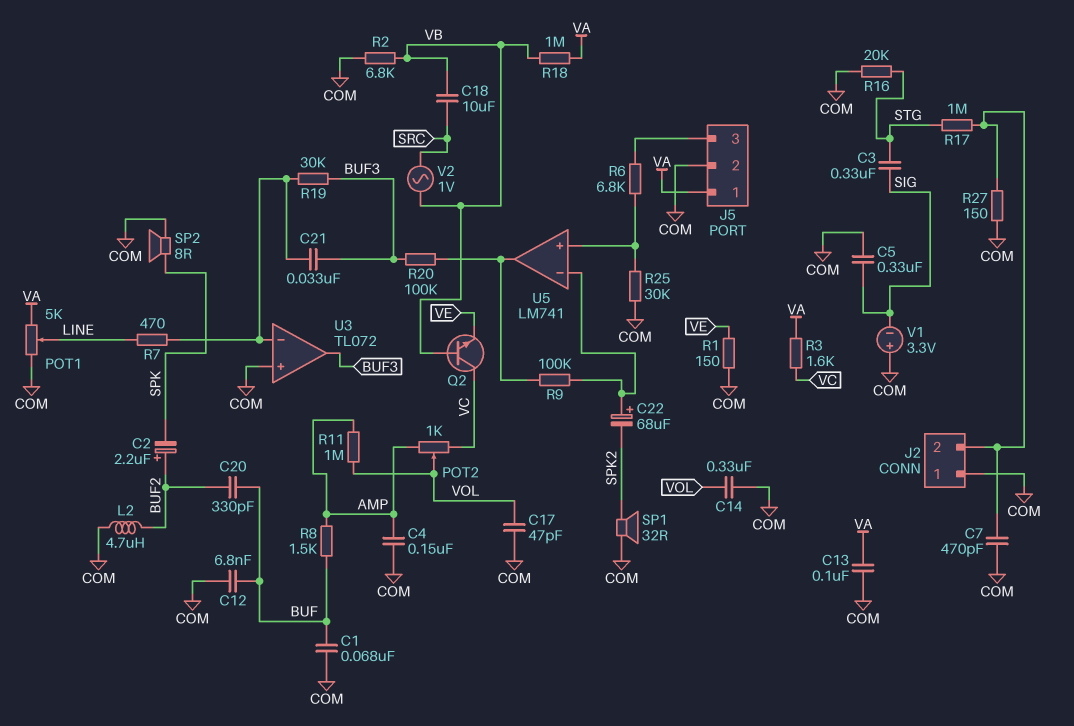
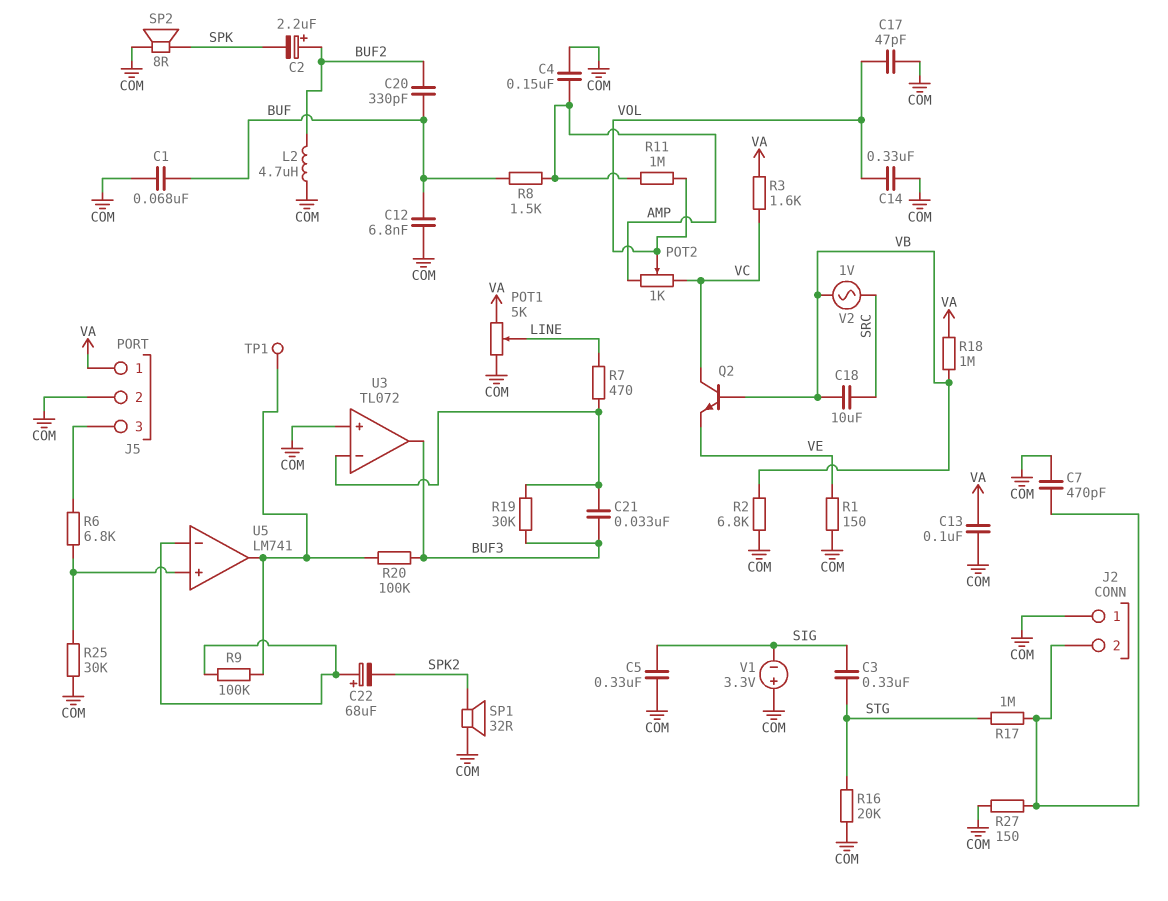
TP1: none -> test point (U5/out)

